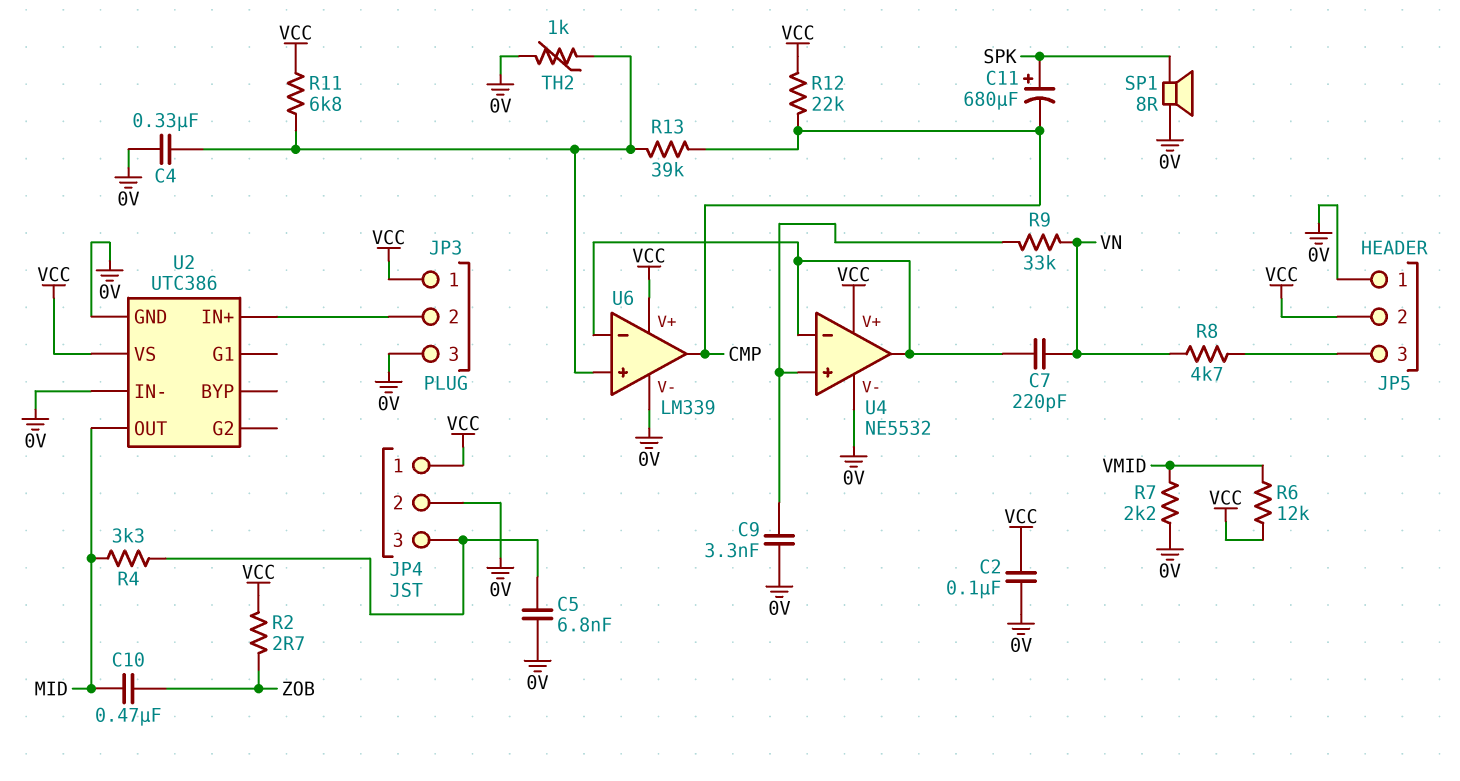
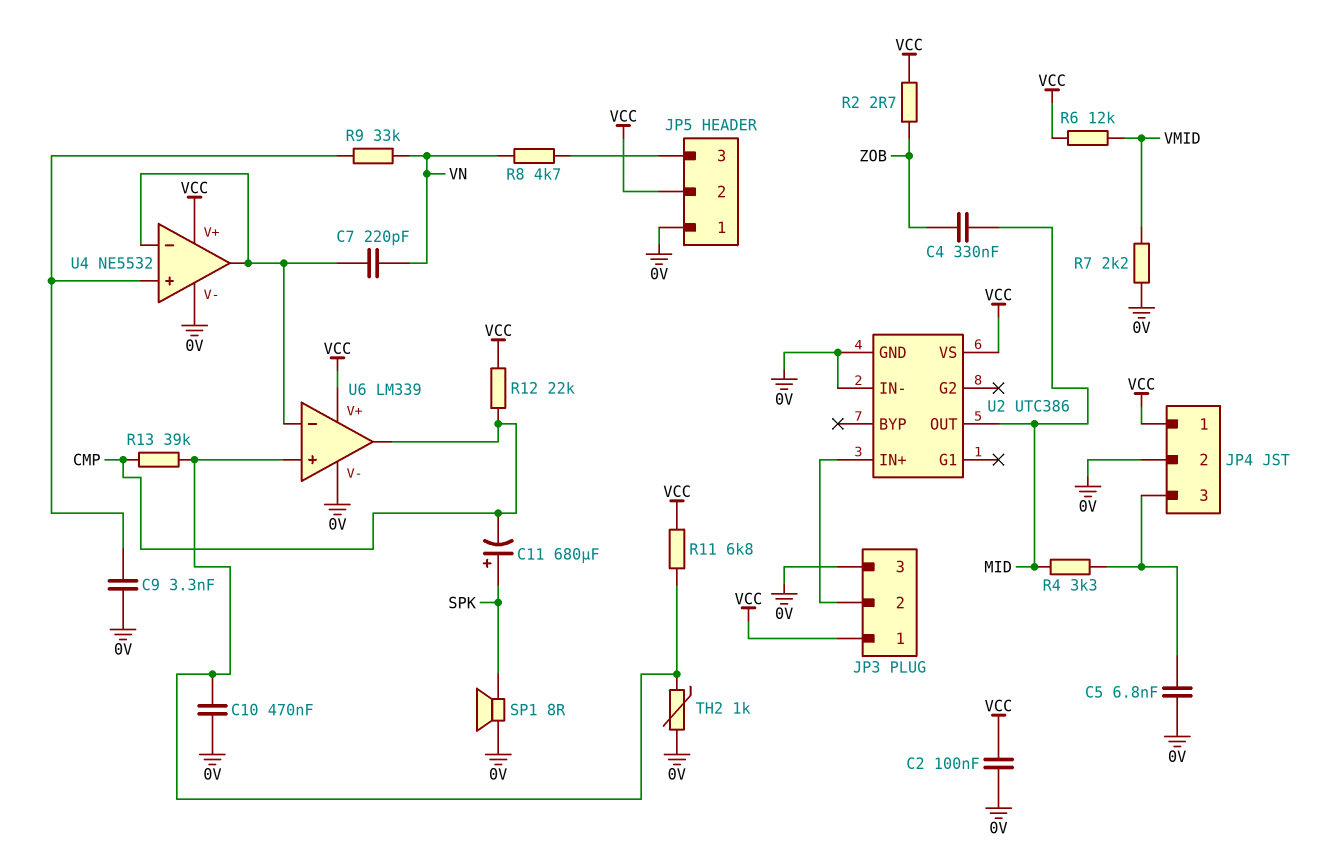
C4: 330nF (0V, U6/in+) -> 330nF (MID, ZOB)
C10: 470nF (MID, ZOB) -> 470nF (0V, U6/in+)

